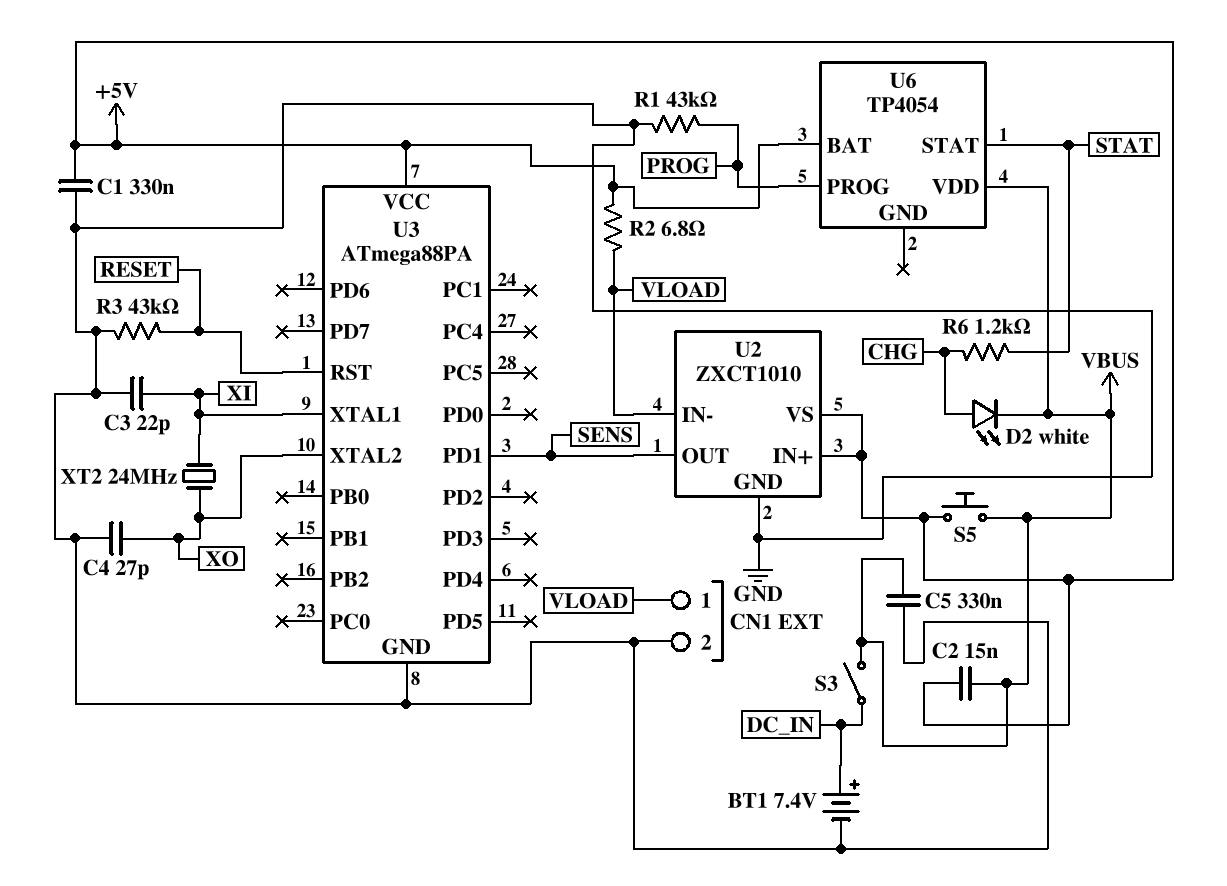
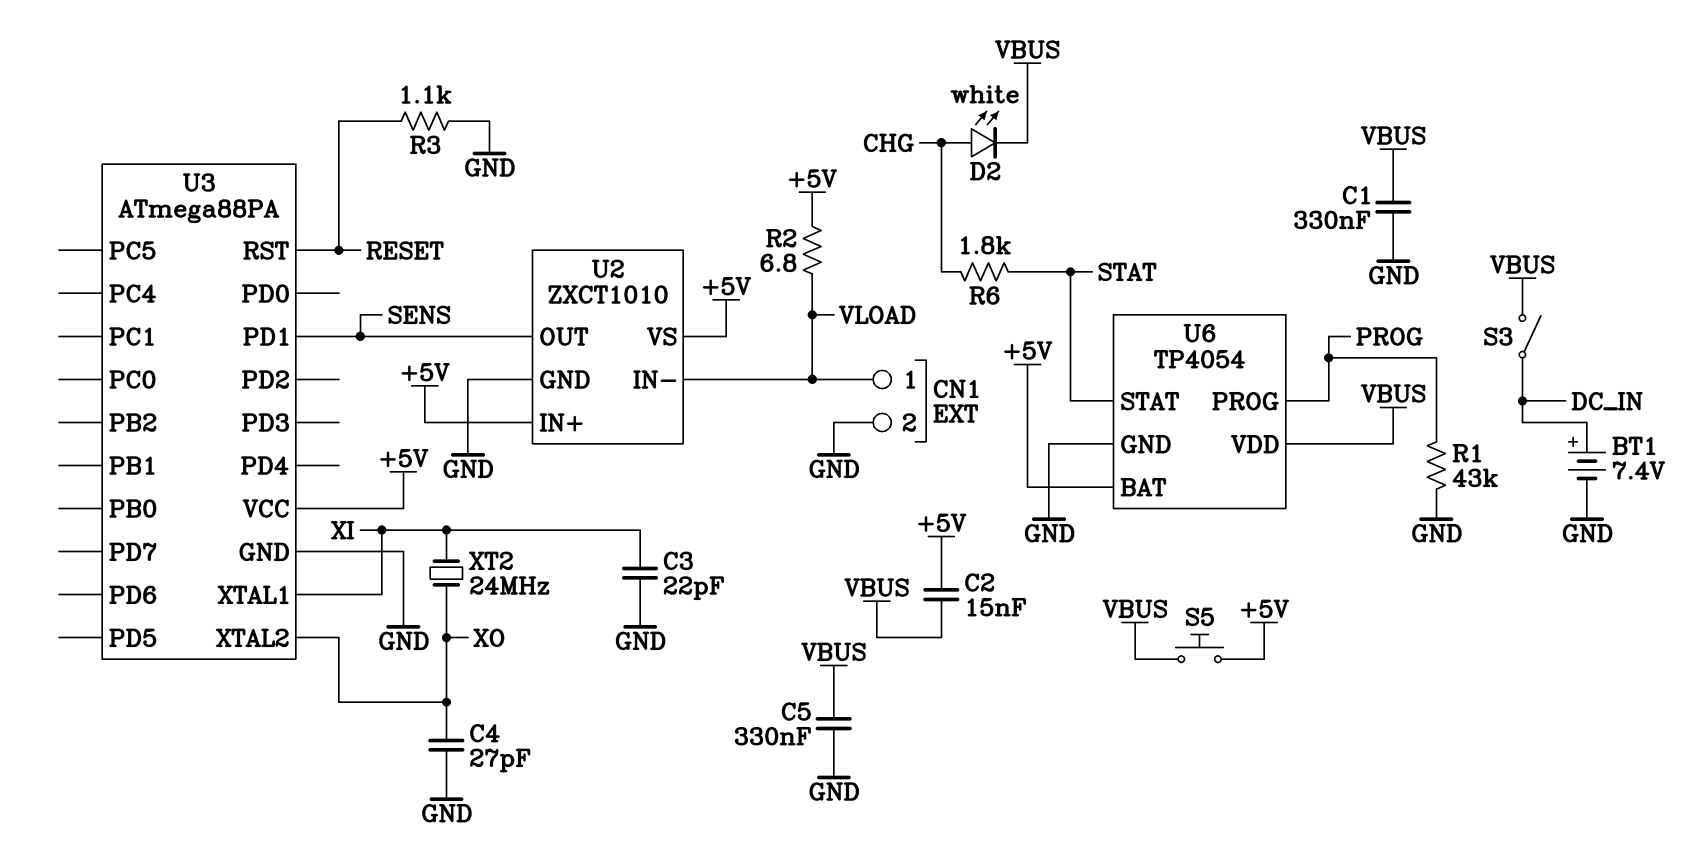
C1: 330nF (+5V, GND) -> 330nF (GND, VBUS)
R3: 43k (GND, RESET) -> 1.1k (GND, RESET)
R6: 1.2k (CHG, STAT) -> 1.8k (CHG, STAT)
U6 pin GND: none -> GND

